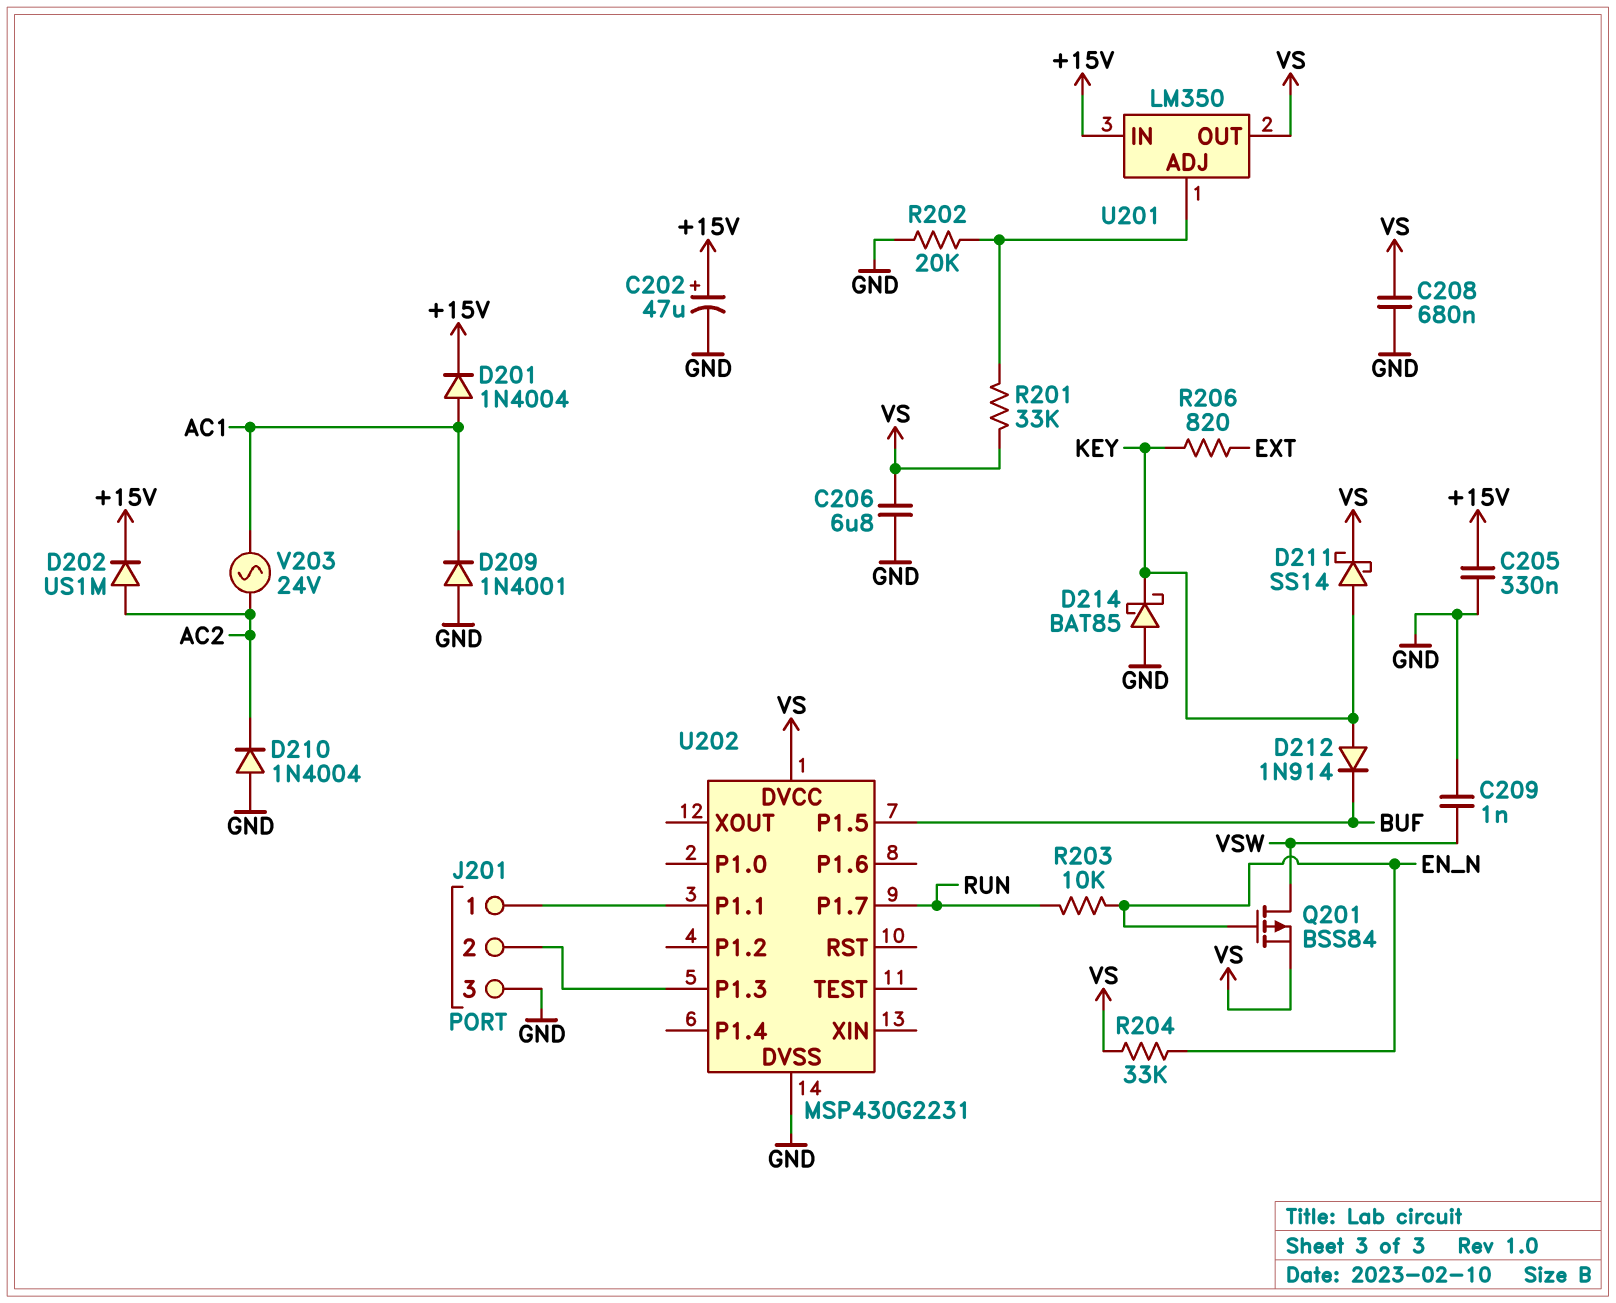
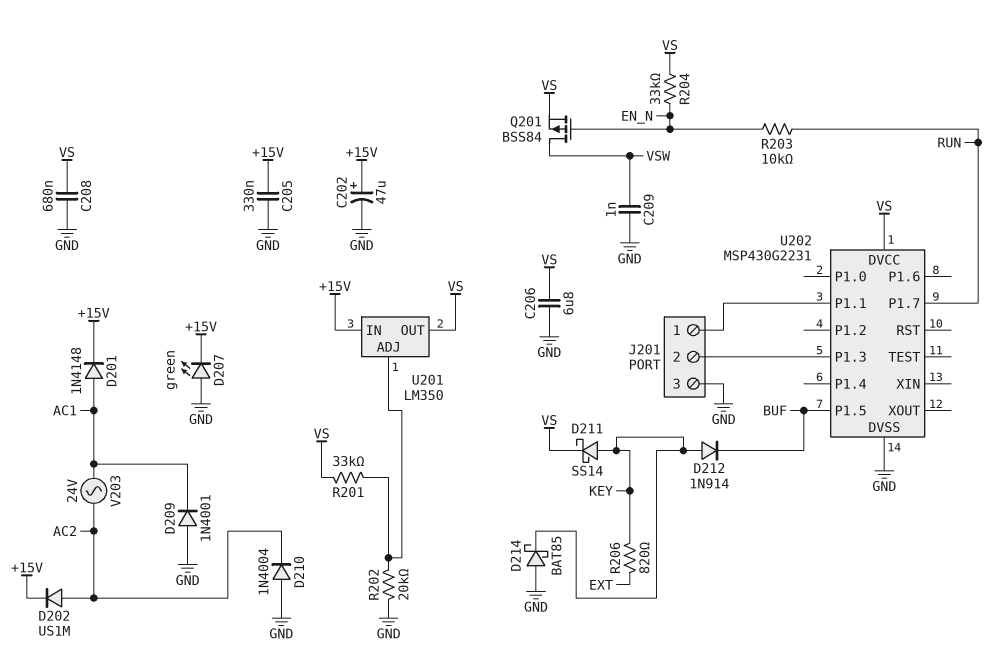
D201: diode 1N4004 (A AC1, K +15V) -> diode 1N4148 (A AC1, K +15V)
D207: none -> LED green (A GND, K +15V)

